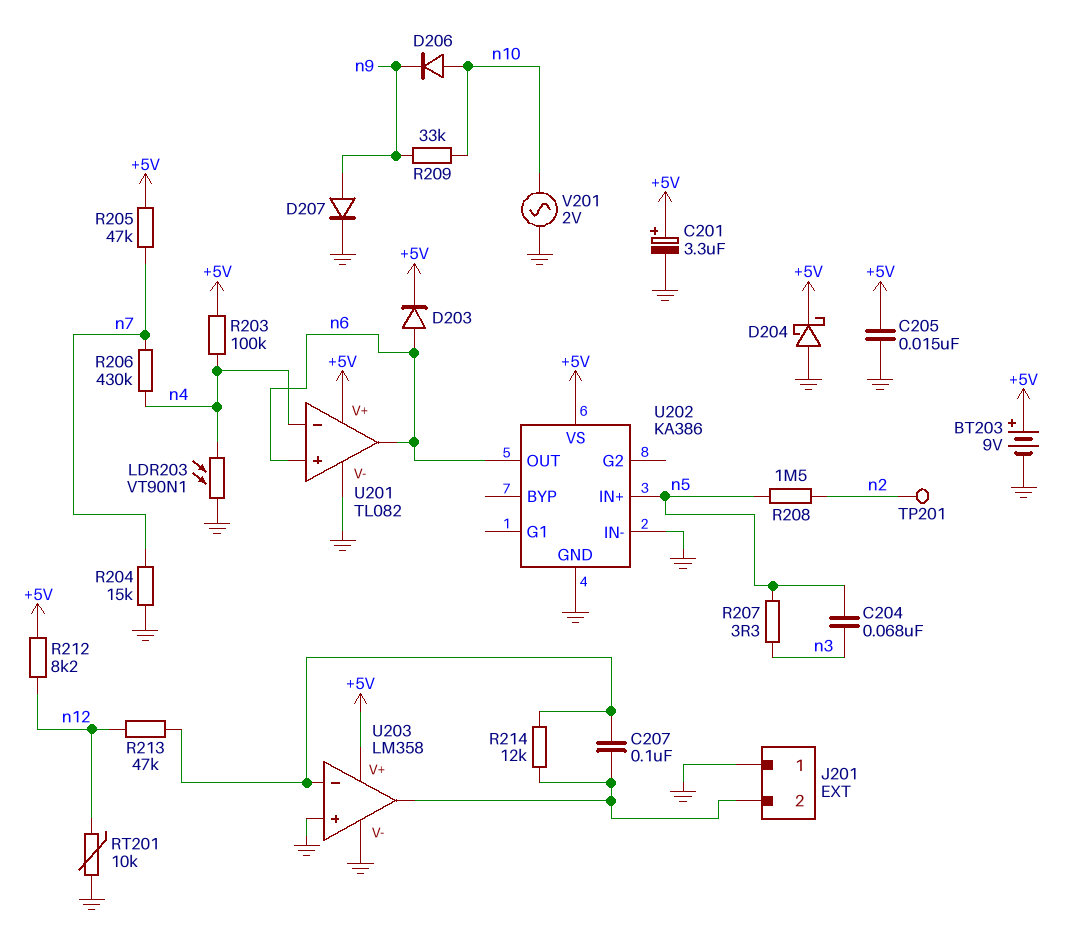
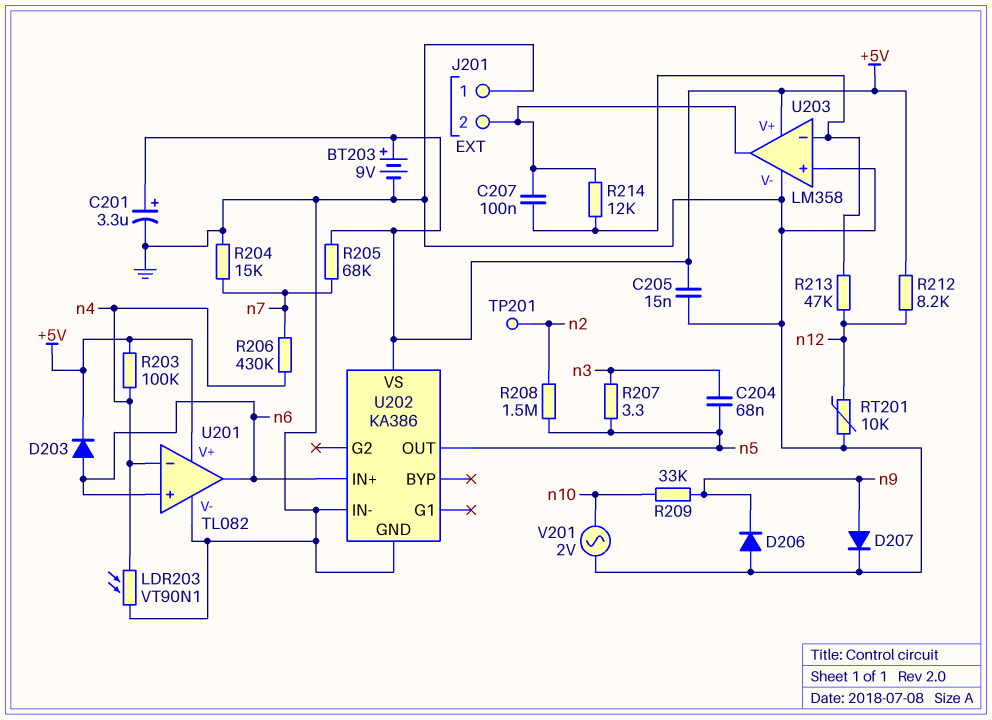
D204: schottky (A GND, K +5V) -> none
D206: diode (A n10, K n9) -> diode (A GND, K n9)
R205: 47k (+5V, n7) -> 68k (+5V, n7)
U202 pin IN+: n5 -> n6
U202 pin OUT: n6 -> n5

